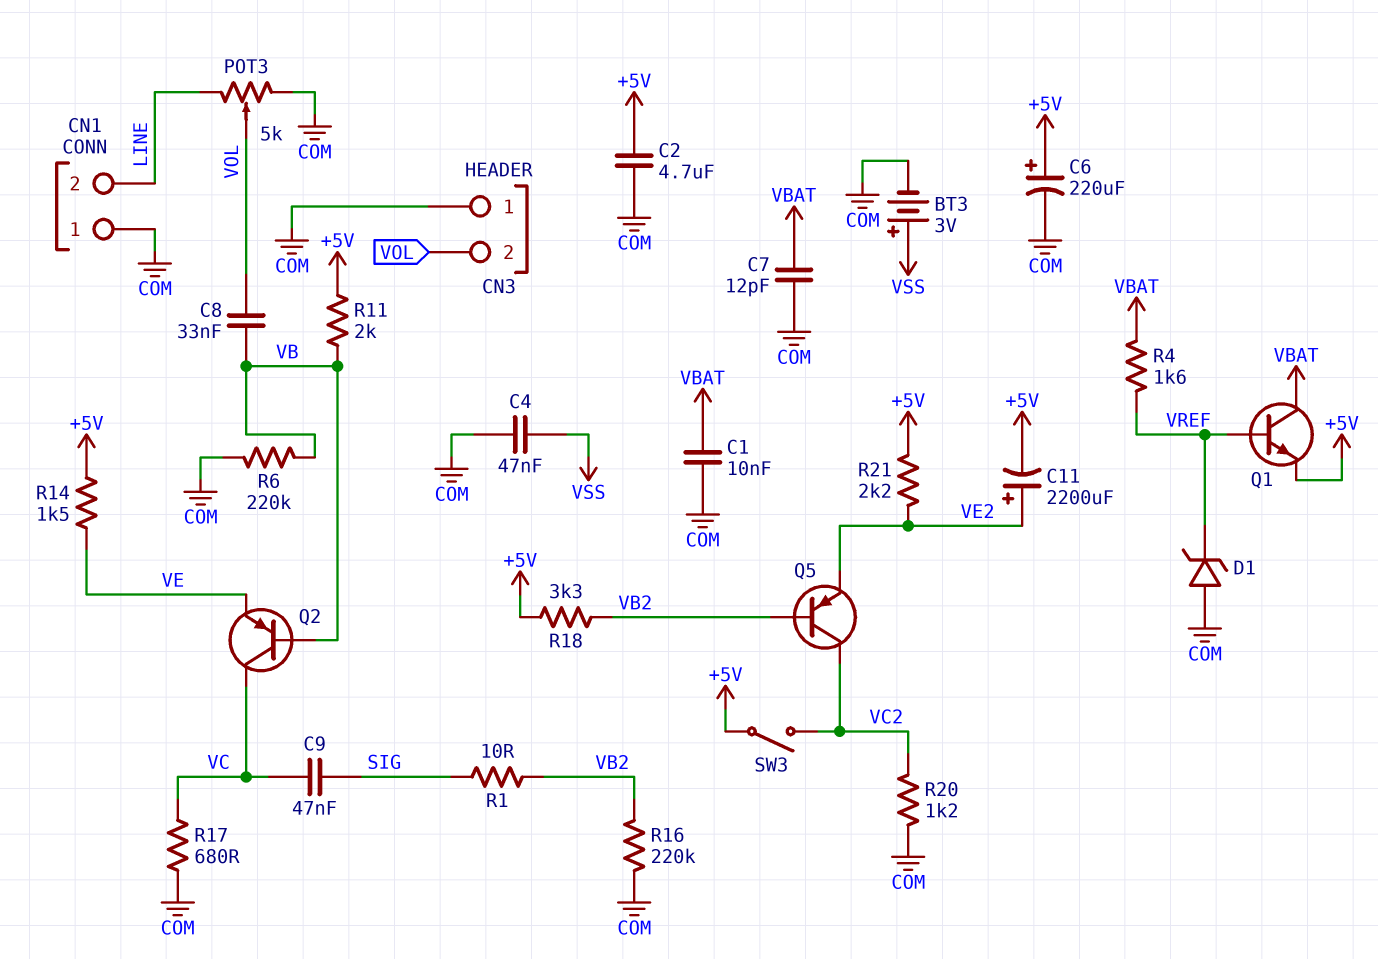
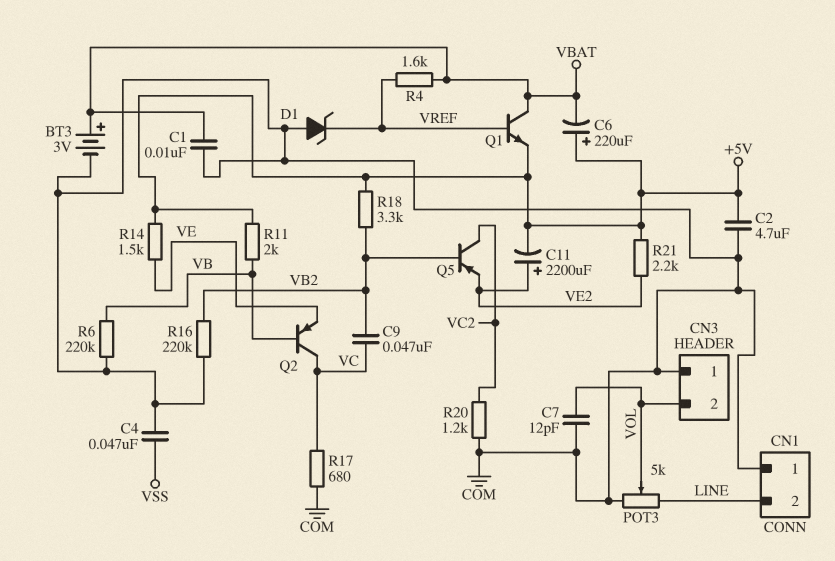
BT3: 3V (plus VSS, minus COM) -> 3V (plus VBAT, minus COM)
C6: 220uF (plus +5V, minus COM) -> 220uF (plus +5V, minus VBAT)
C7: 12pF (COM, VBAT) -> 12pF (COM, VOL)
C8: 33nF (VB, VOL) -> none
C9: 47nF (SIG, VC) -> 47nF (VB2, VC)
R1: 10 (SIG, VB2) -> none
SW3: switch (+5V, VC2) -> none

